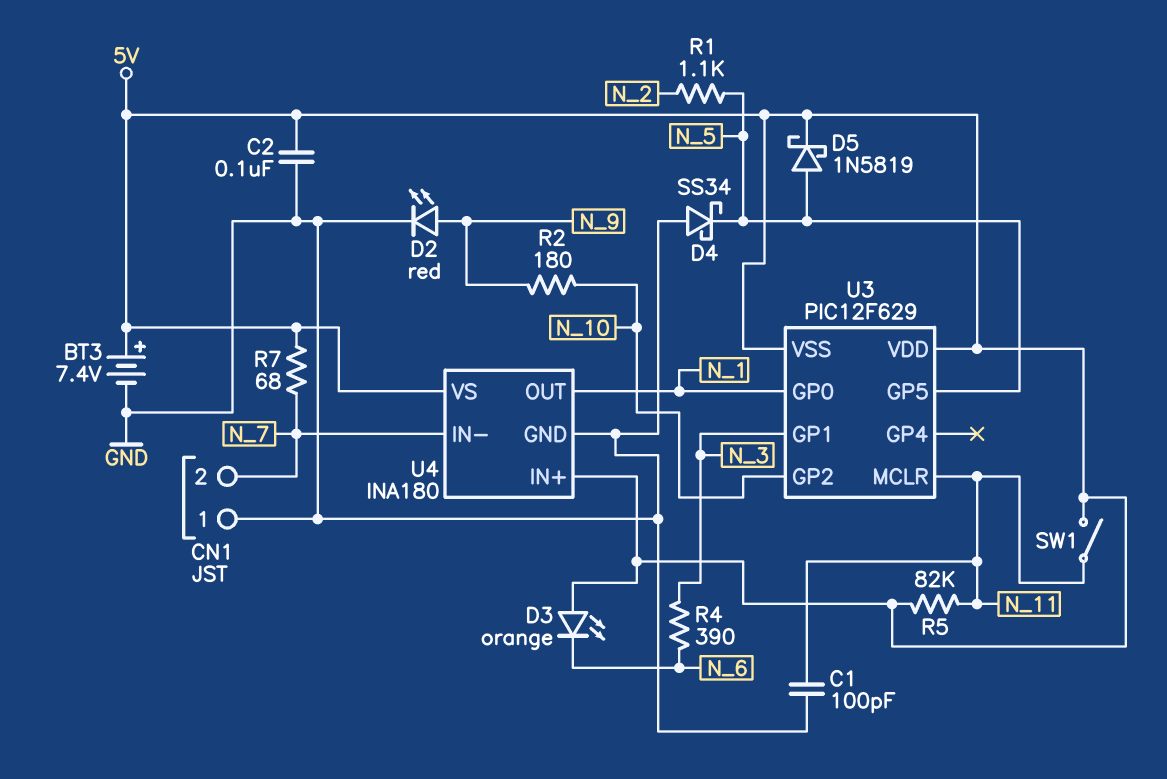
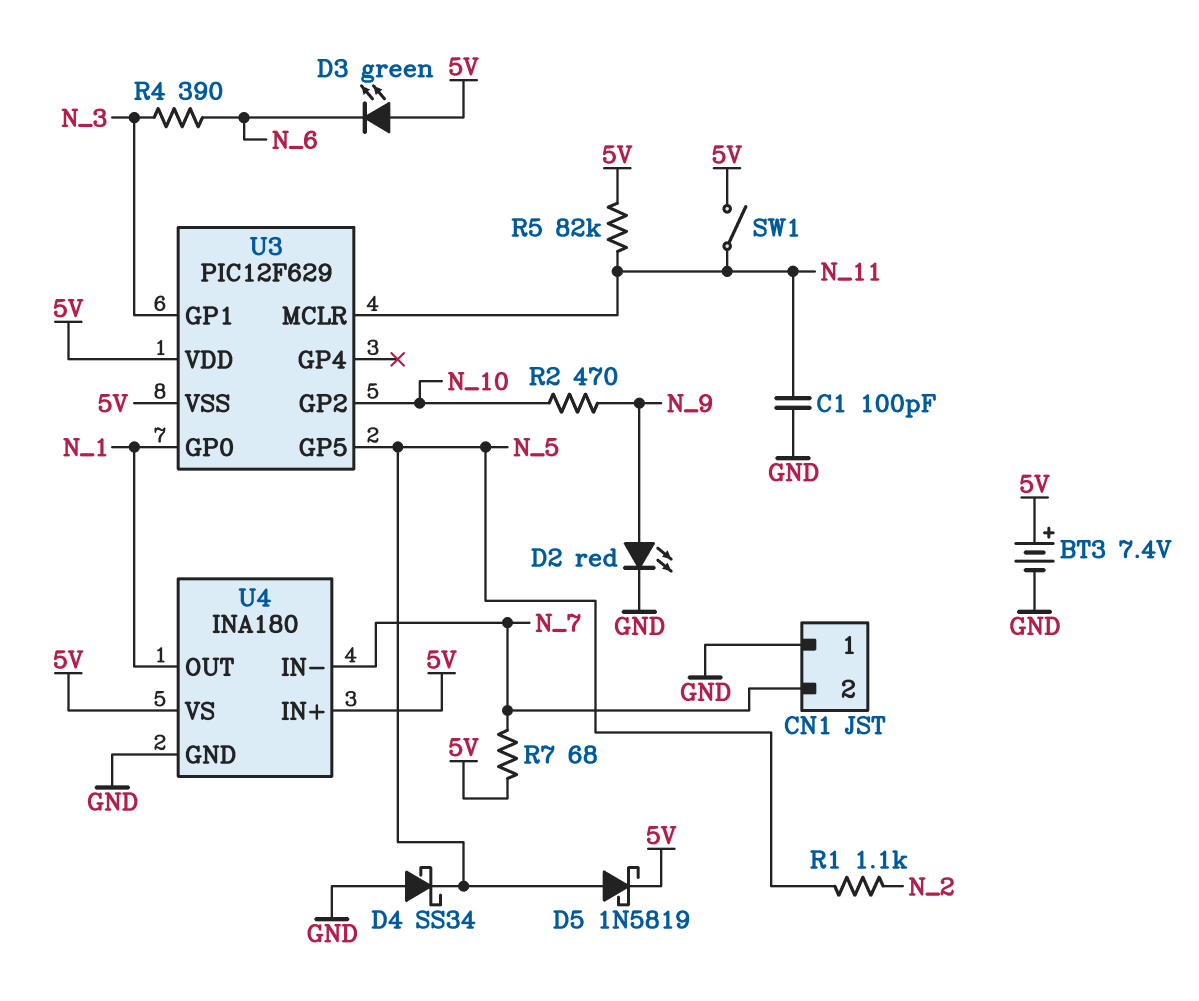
C2: 100nF (5V, GND) -> none
D3: LED orange (A 5V, K N_6) -> LED green (A 5V, K N_6)
R2: 180 (N_9, N_10) -> 470 (N_9, N_10)

